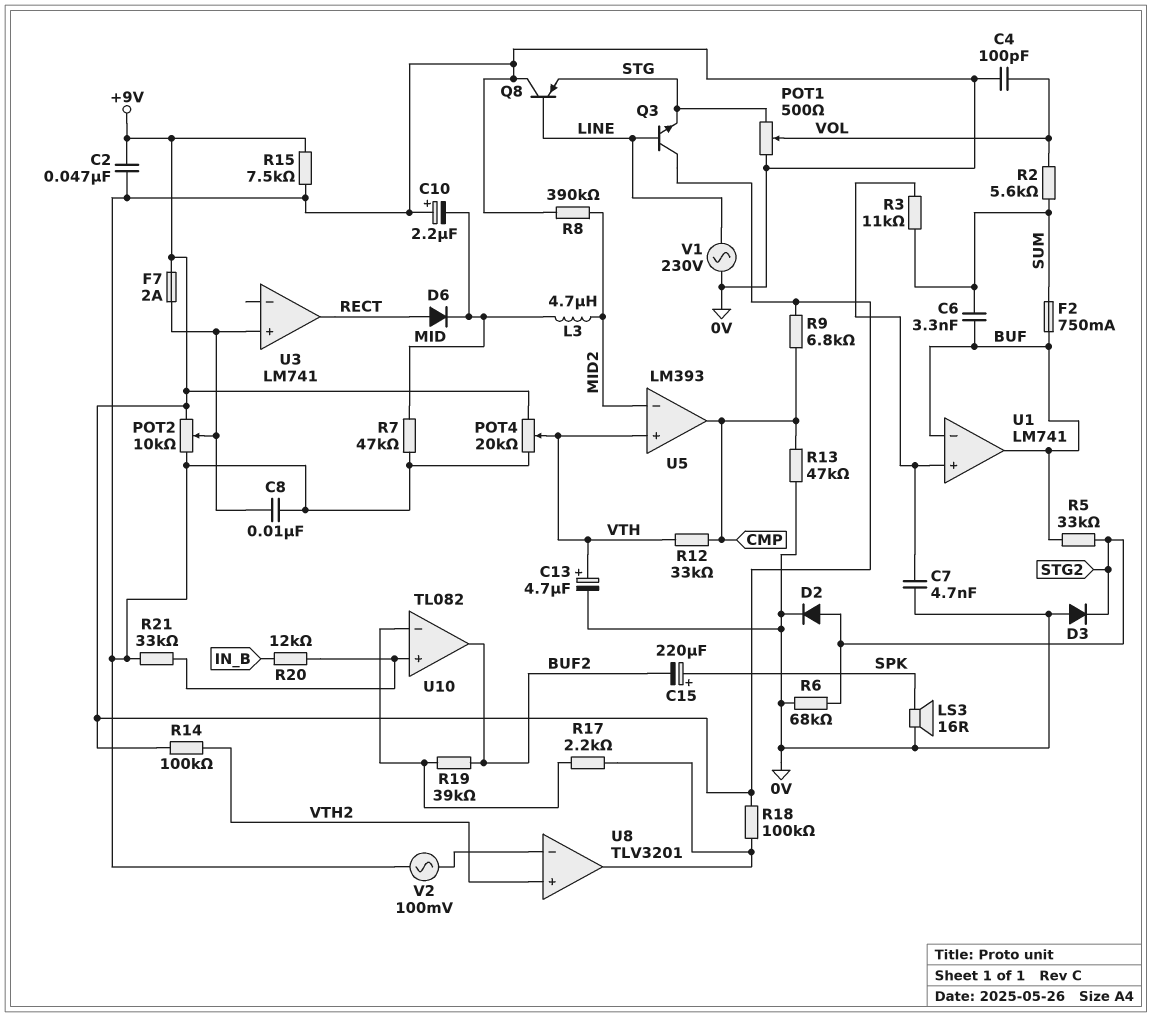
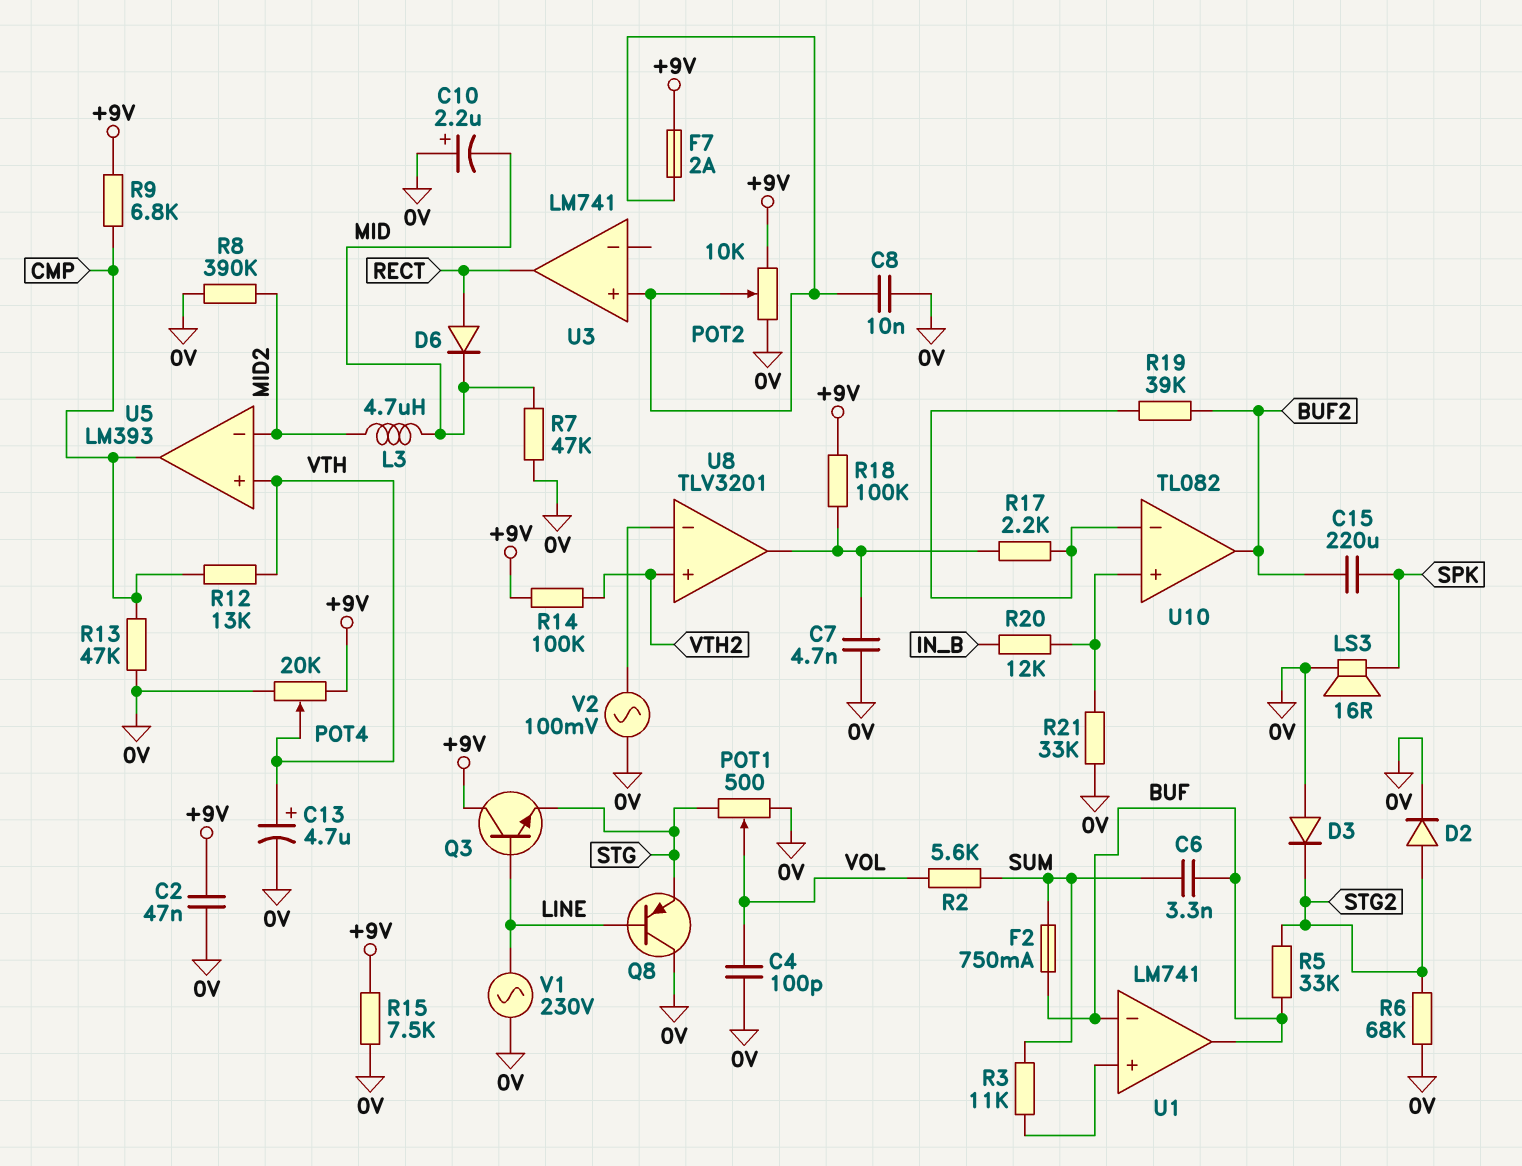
C7: 4.7nF (0V, U1/in+) -> 4.7nF (0V, U8/out)
C15: 220uF (plus SPK, minus BUF2) -> 220uF (BUF2, SPK)
R12: 33k (CMP, VTH) -> 13k (CMP, VTH)

